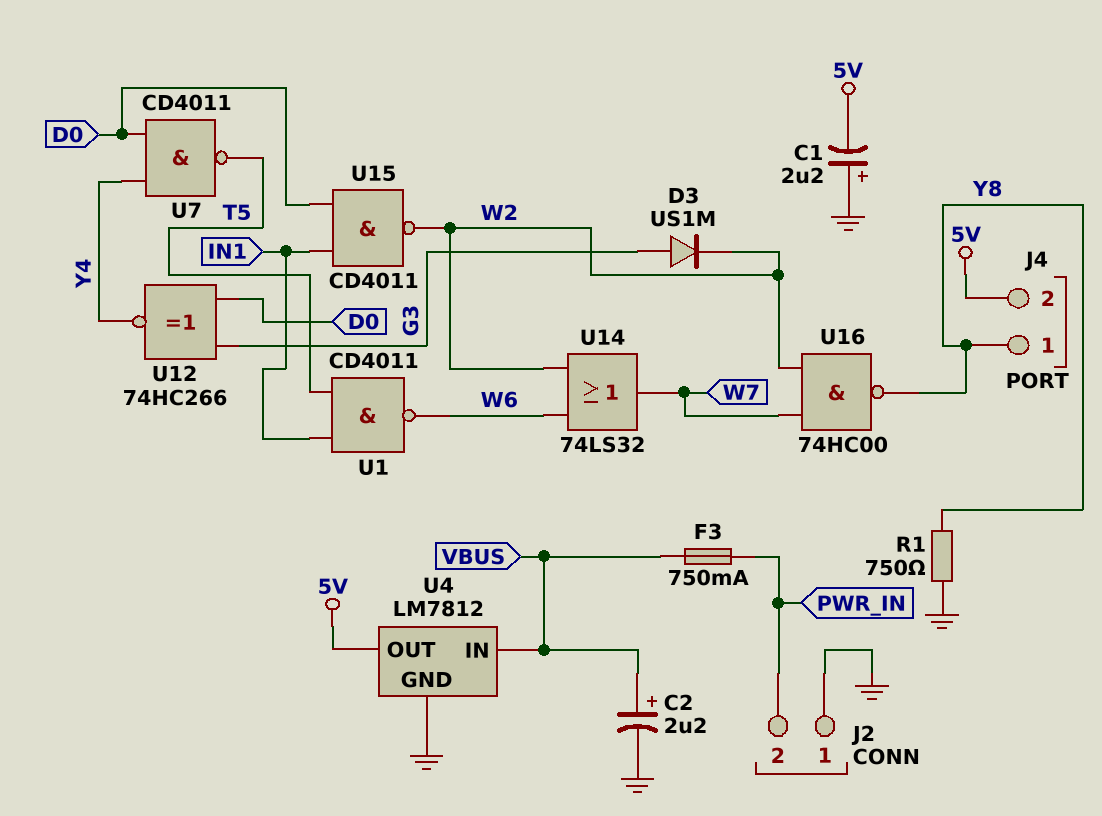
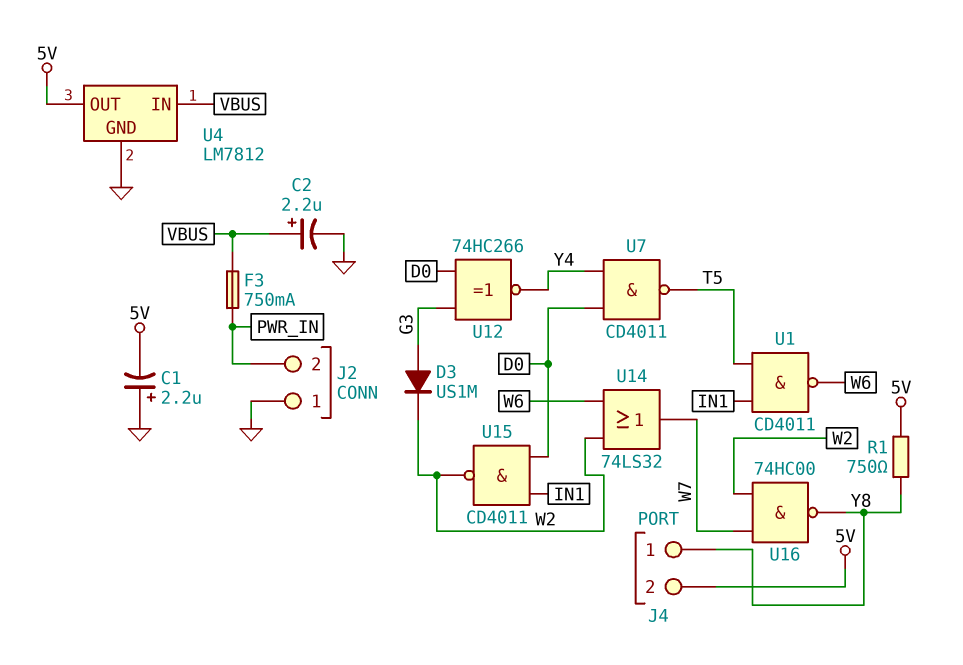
R1: 750 (GND, Y8) -> 750 (5V, Y8)

